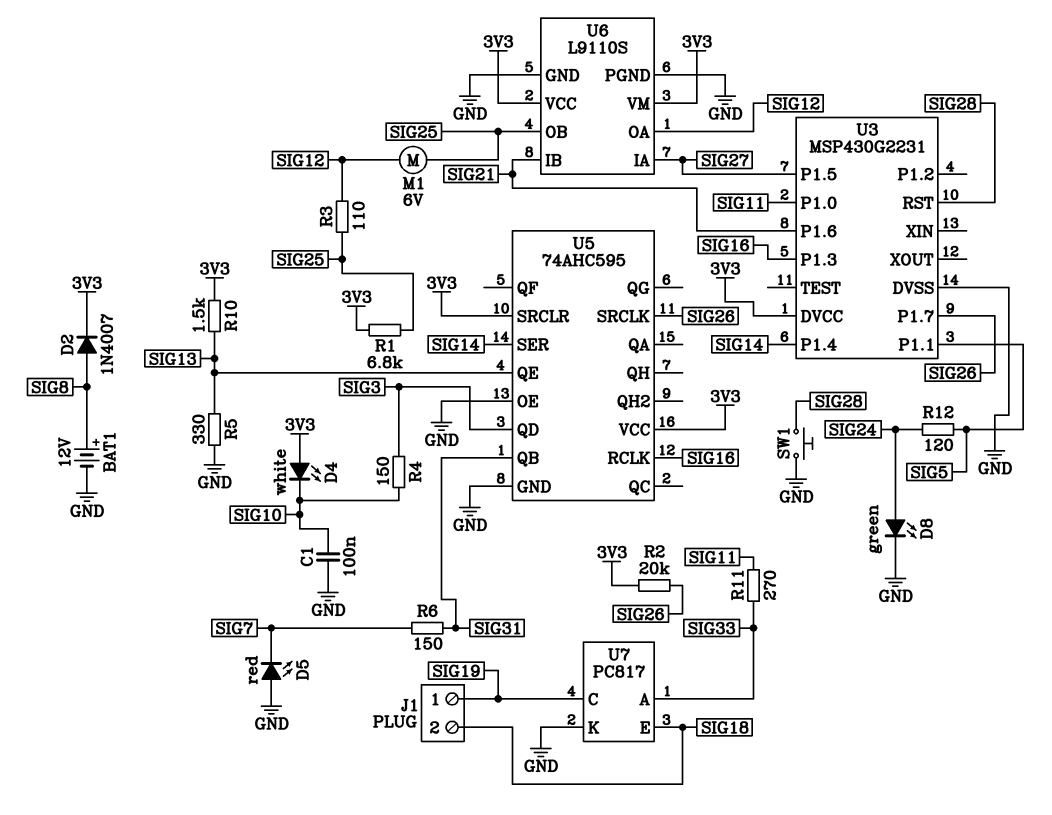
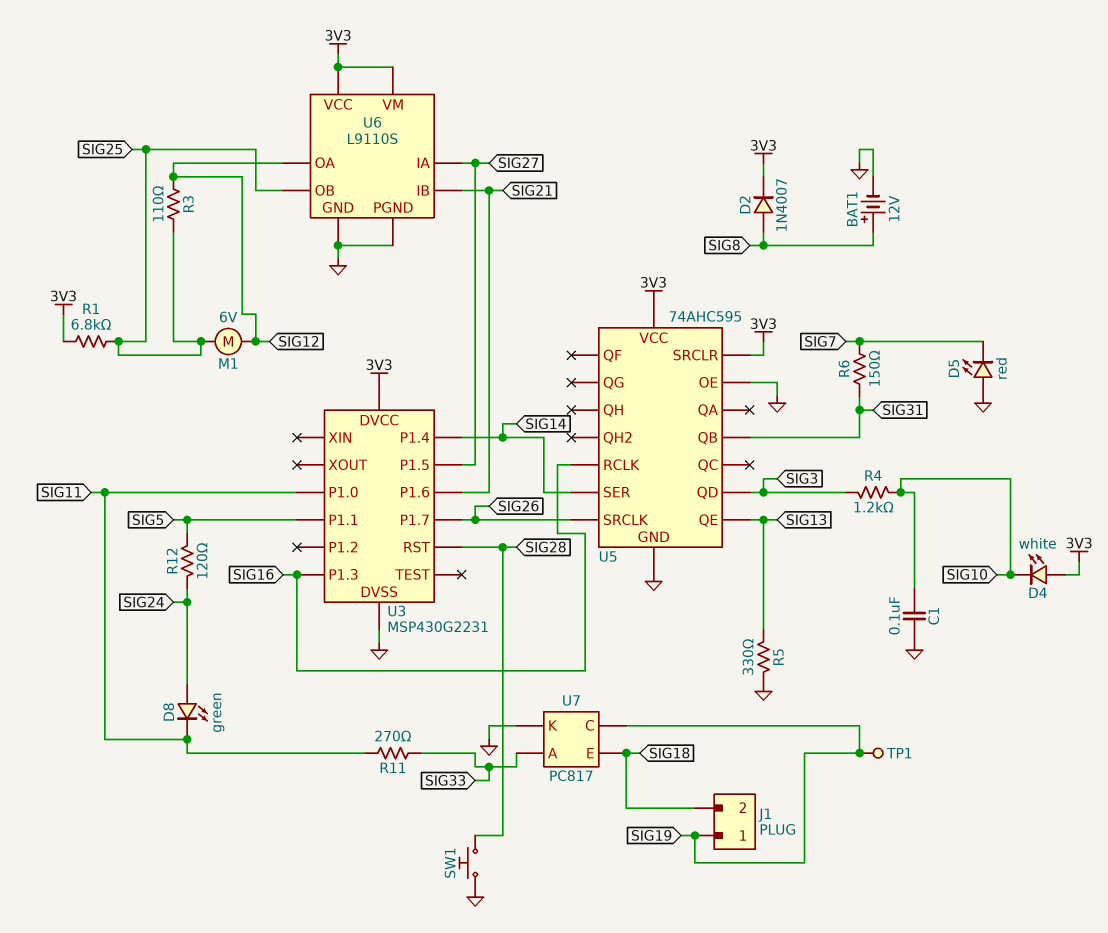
D8: LED green (A SIG24, K GND) -> LED green (A SIG24, K SIG11)
R2: 20k (3V3, SIG26) -> none
R4: 150 (SIG3, SIG10) -> 1.2k (SIG3, SIG10)
R10: 1.5k (3V3, SIG13) -> none
TP1: none -> test point (SIG19)

